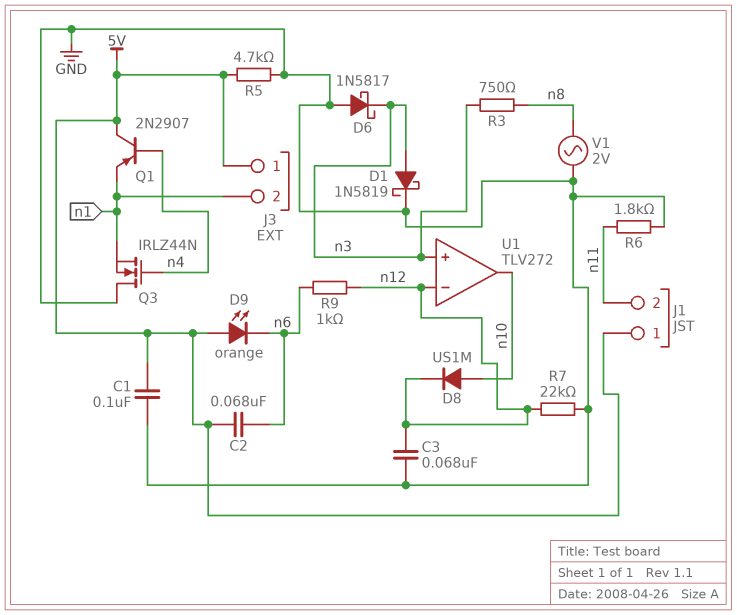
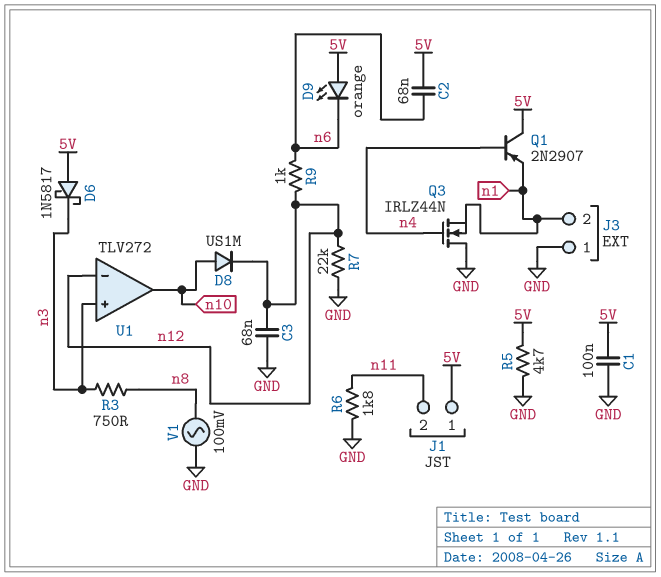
D1: schottky 1N5819 (A n3, K GND) -> none
D6: schottky 1N5817 (A GND, K n3) -> schottky 1N5817 (A 5V, K n3)
J3 pin 1: 5V -> GND
V1: AC 2V (GND, n8) -> AC 100mV (GND, n8)

